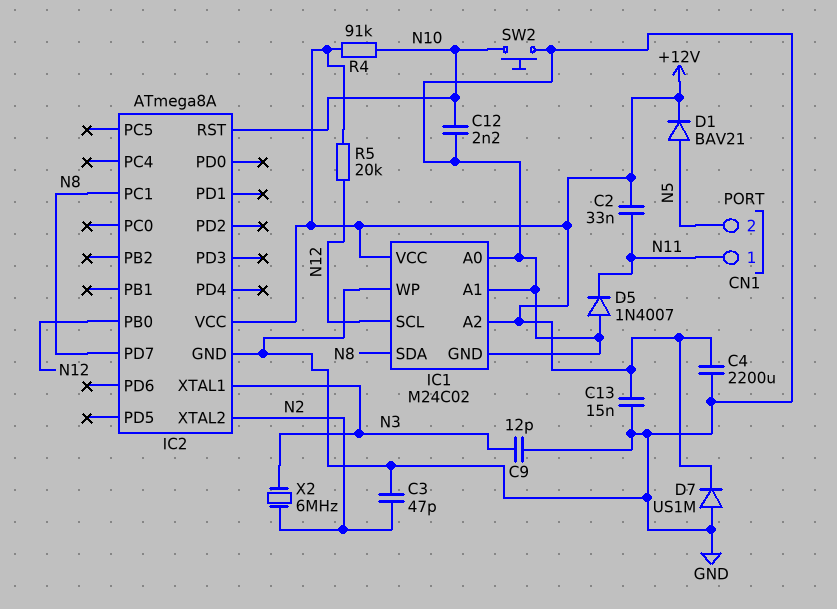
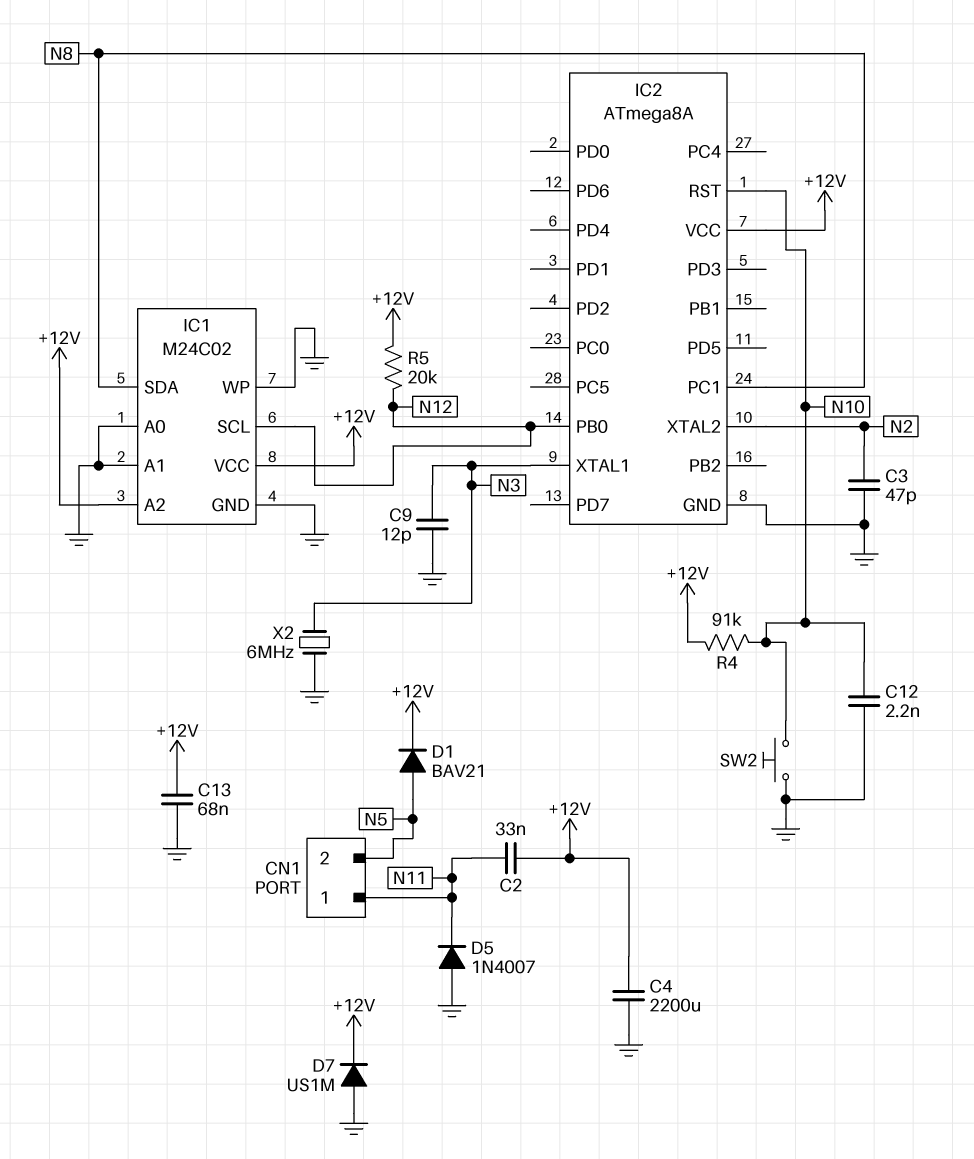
C13: 15nF (+12V, GND) -> 68nF (+12V, GND)
IC2 pin PD7: N8 -> none
X2: 6MHz (N2, N3) -> 6MHz (GND, N3)

